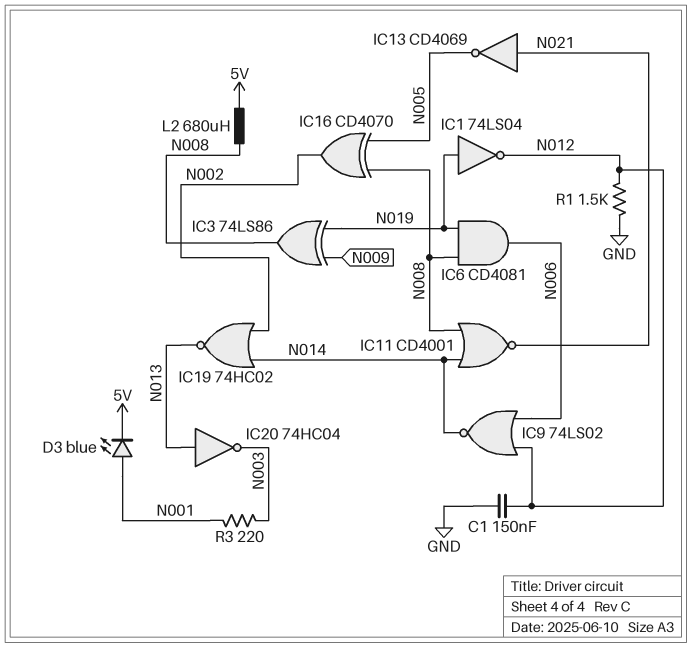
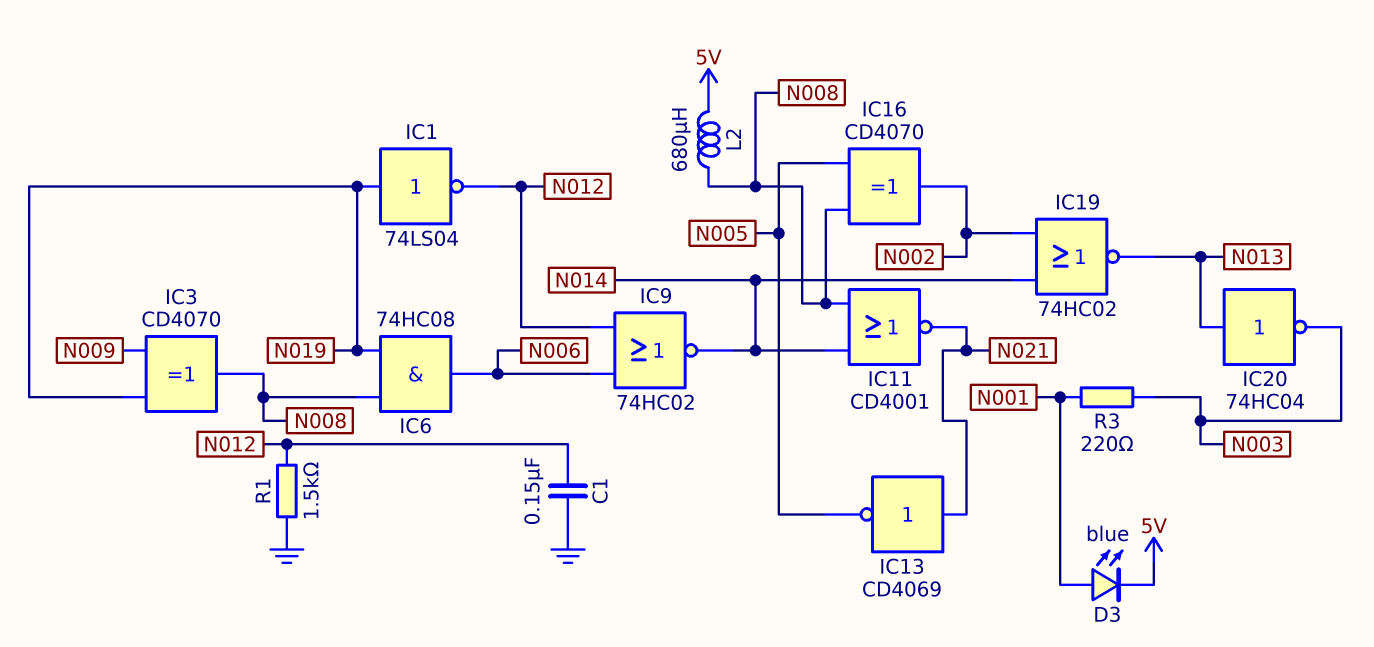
IC3: XOR 74LS86 (in N009, in N019, out N008) -> XOR CD4070 (in N009, in N019, out N008)
IC6: AND CD4081 (in N008, in N019, out N006) -> AND 74HC08 (in N008, in N019, out N006)
IC9: NOR 74LS02 (in N006, in N012, out N014) -> NOR 74HC02 (in N006, in N012, out N014)

